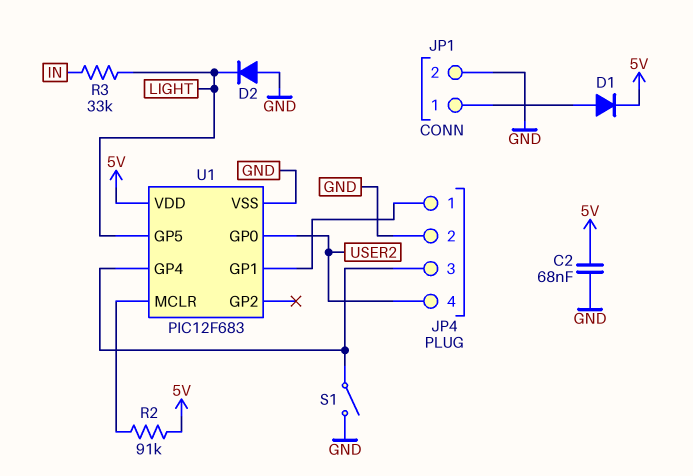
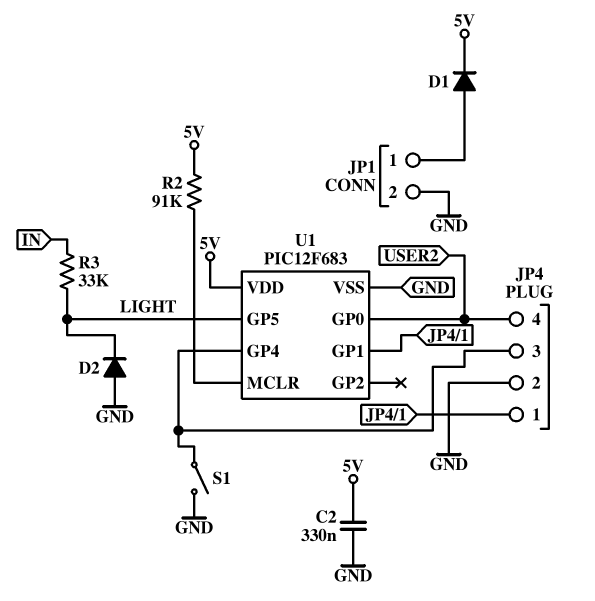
C2: 68nF (5V, GND) -> 330nF (5V, GND)

